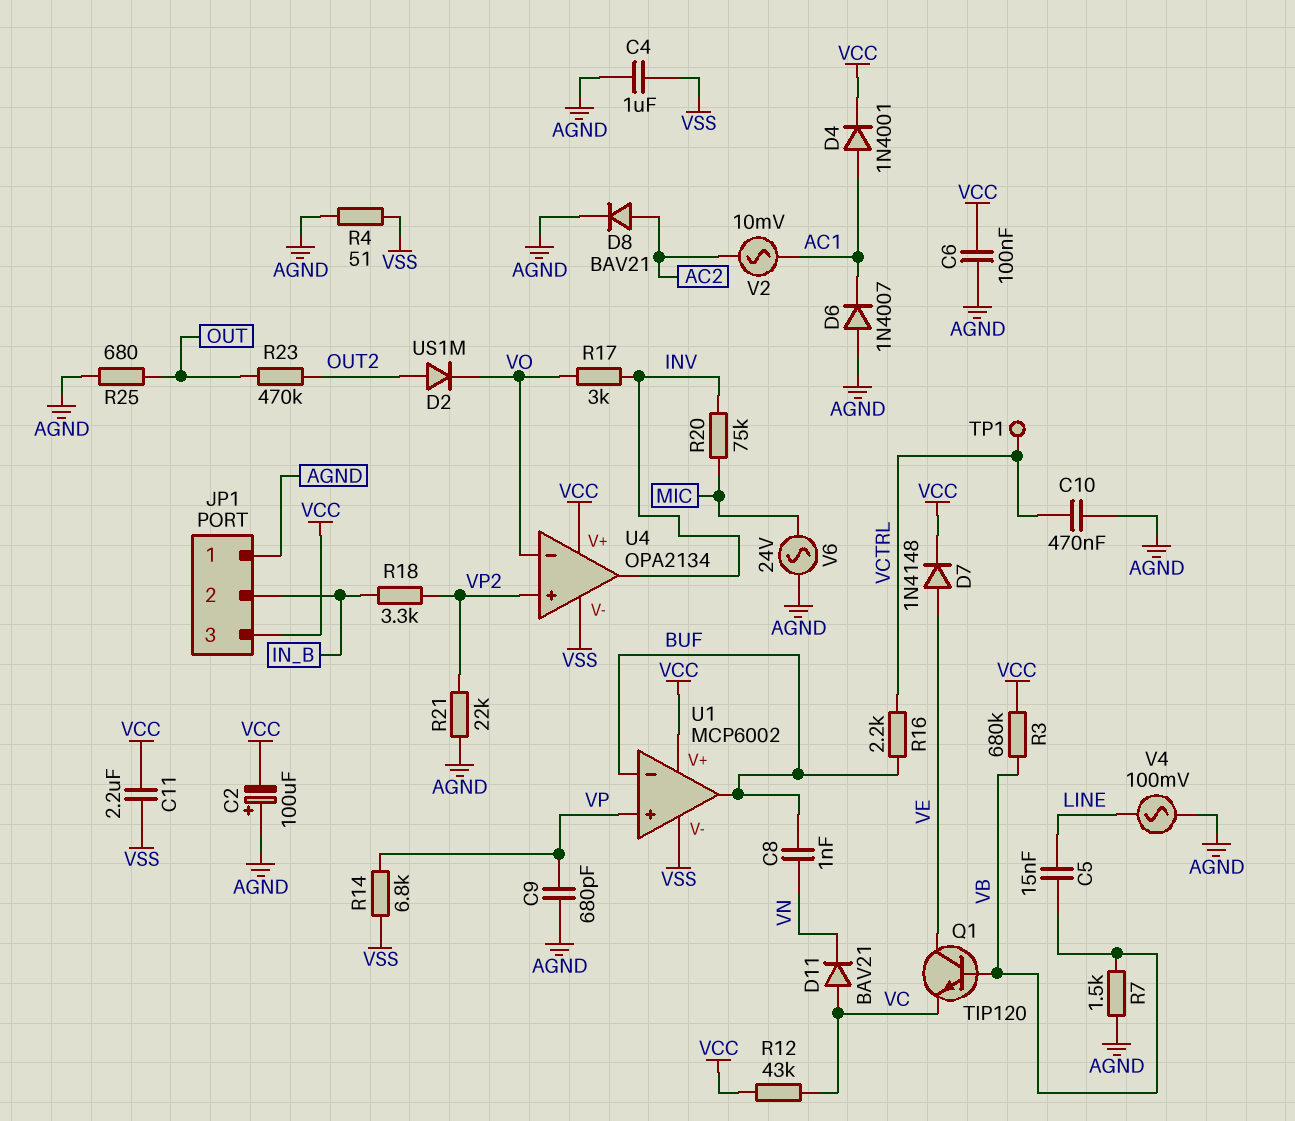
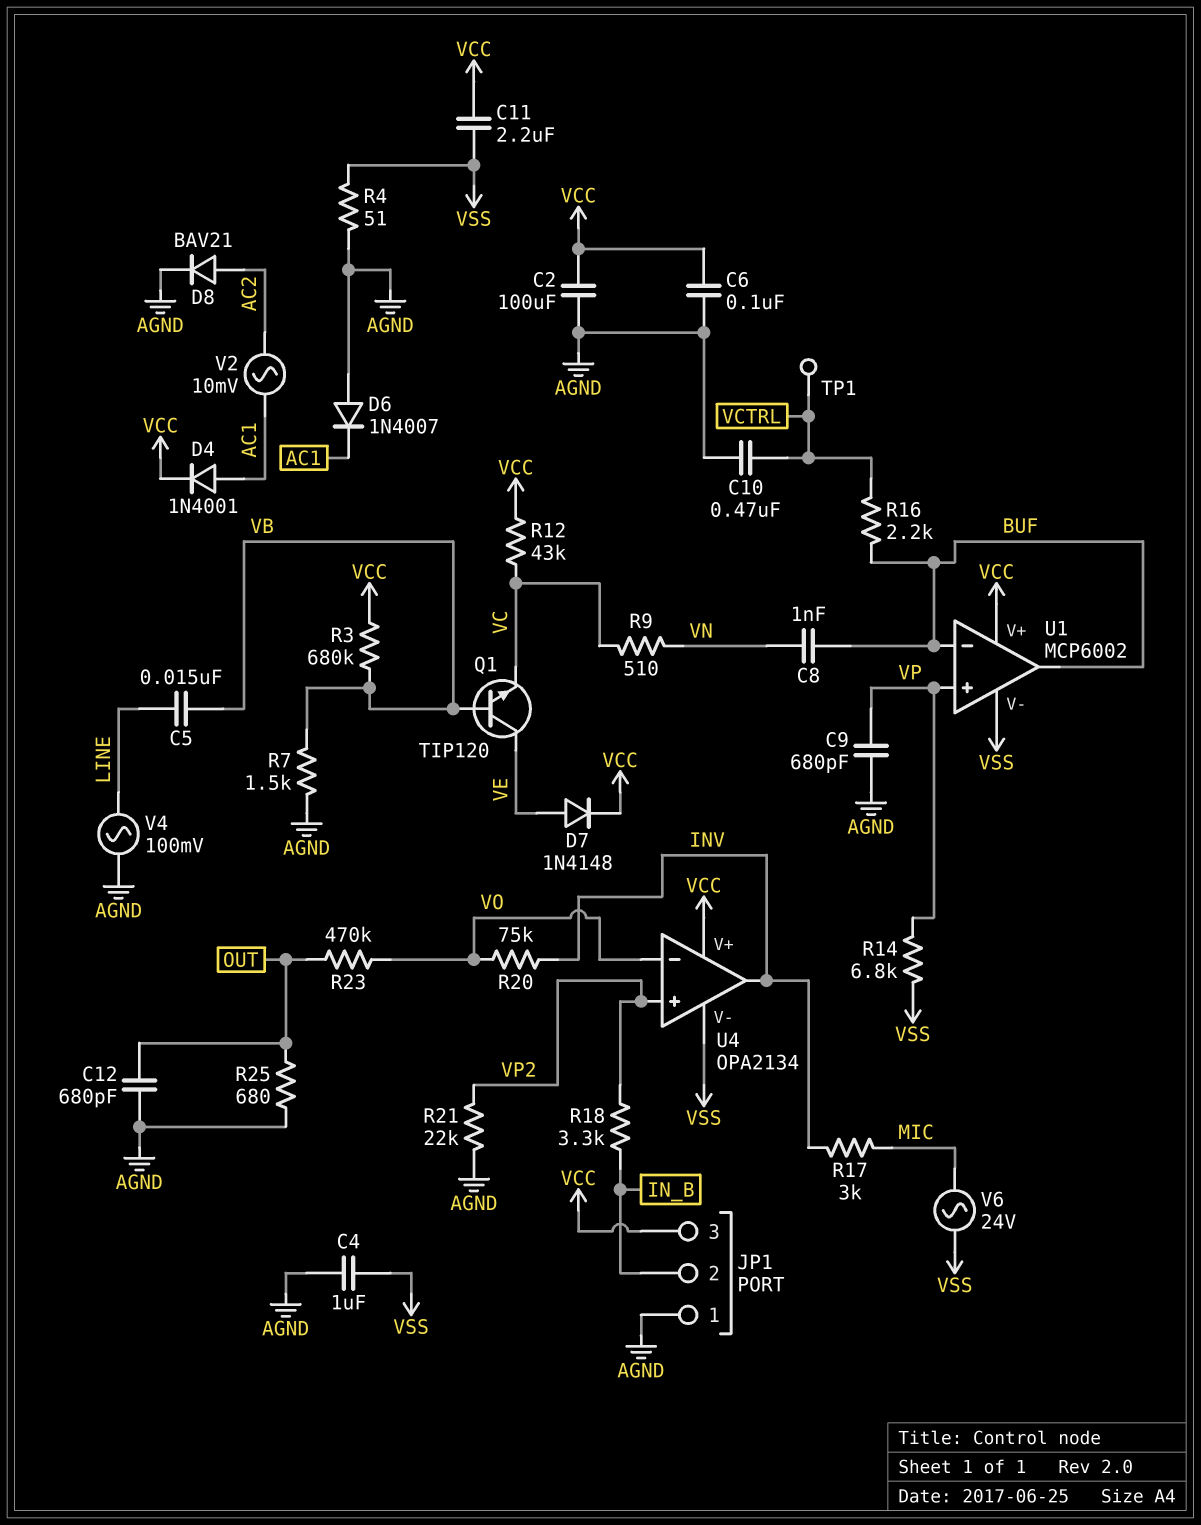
C2: 100uF (plus AGND, minus VCC) -> 100uF (AGND, VCC)
C12: none -> 680pF (AGND, OUT)
D2: diode US1M (A OUT2, K VO) -> none
D11: diode BAV21 (A VC, K VN) -> none
R9: none -> 510 (VC, VN)
R17: 3k (INV, VO) -> 3k (INV, MIC)
R20: 75k (INV, MIC) -> 75k (INV, VO)
R23: 470k (OUT, OUT2) -> 470k (OUT, VO)
V6: AC 24V (AGND, MIC) -> AC 24V (MIC, VSS)

